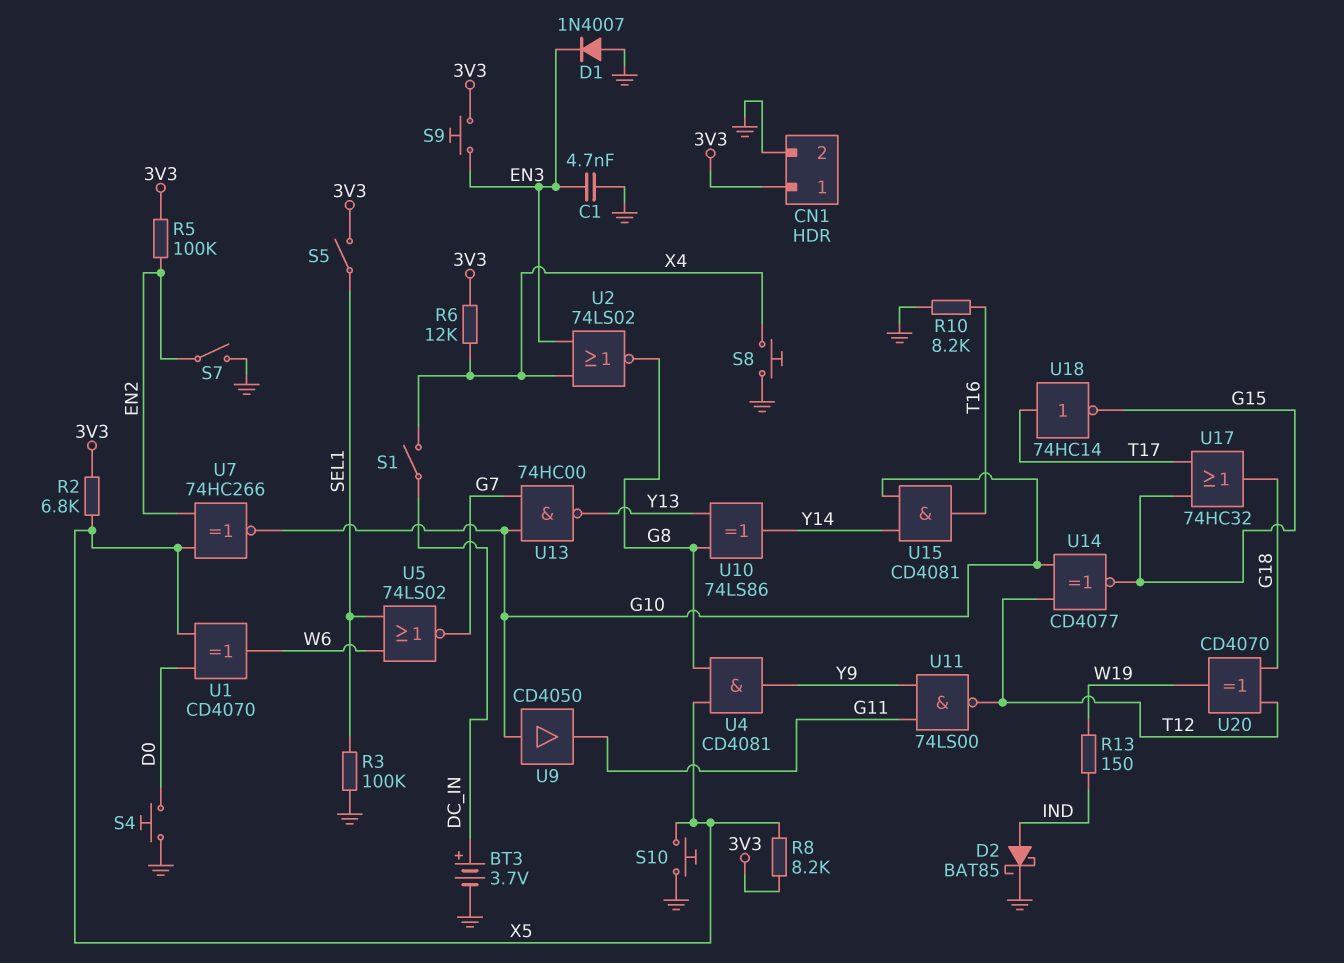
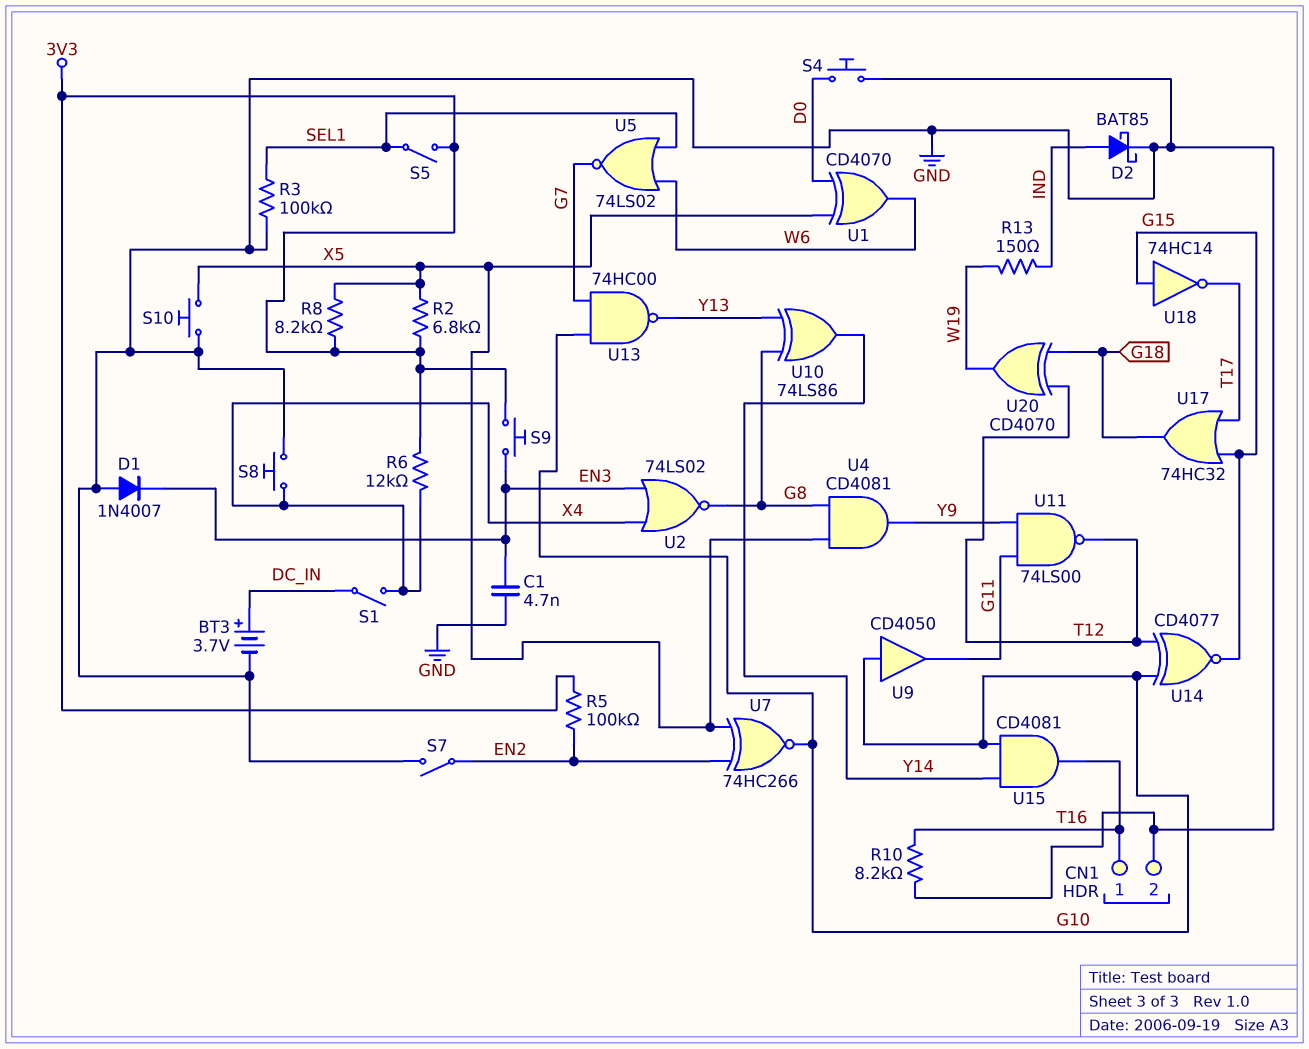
CN1 pin 1: 3V3 -> T16
U18: NOT 74HC14 (in T17, out G15) -> NOT 74HC14 (in G15, out T17)

